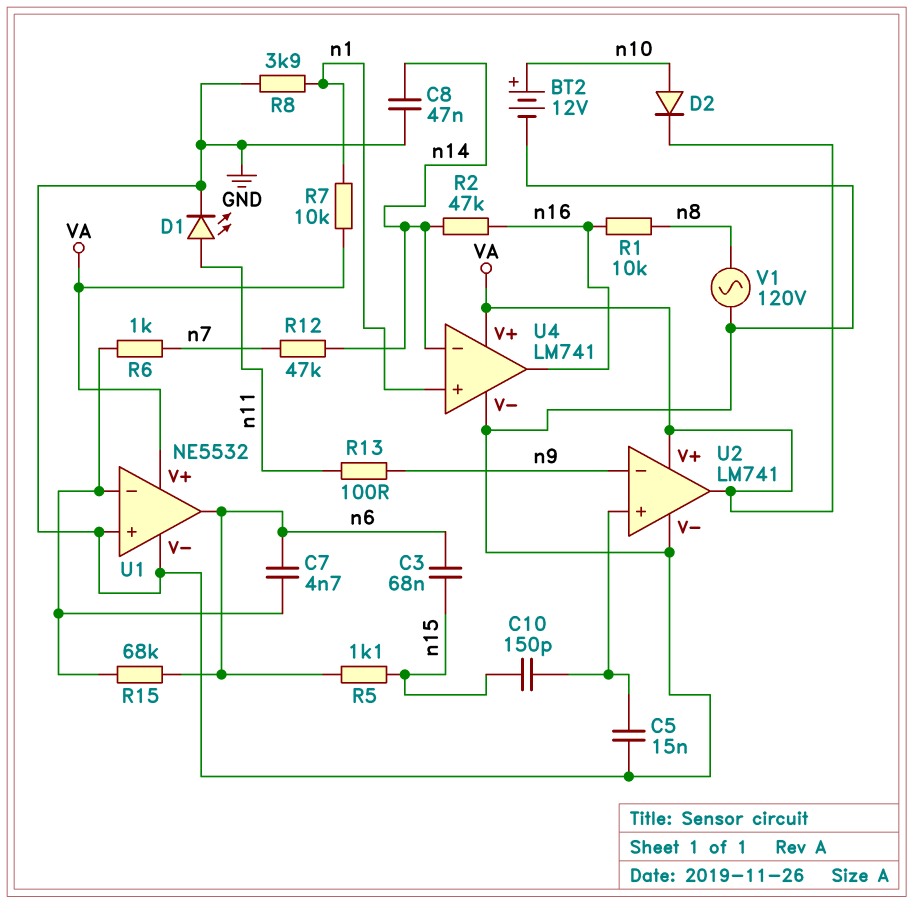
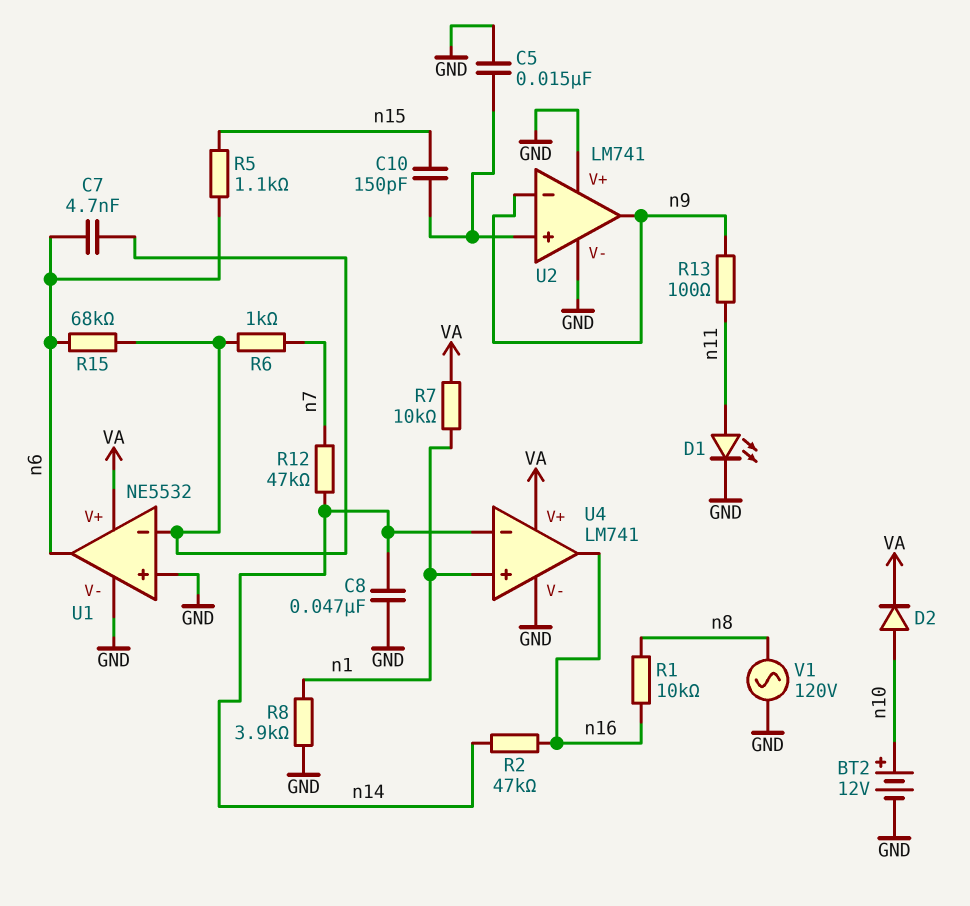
C3: 68nF (n6, n15) -> none
U2 pin V+: VA -> GND
U2 pin out: VA -> n9

